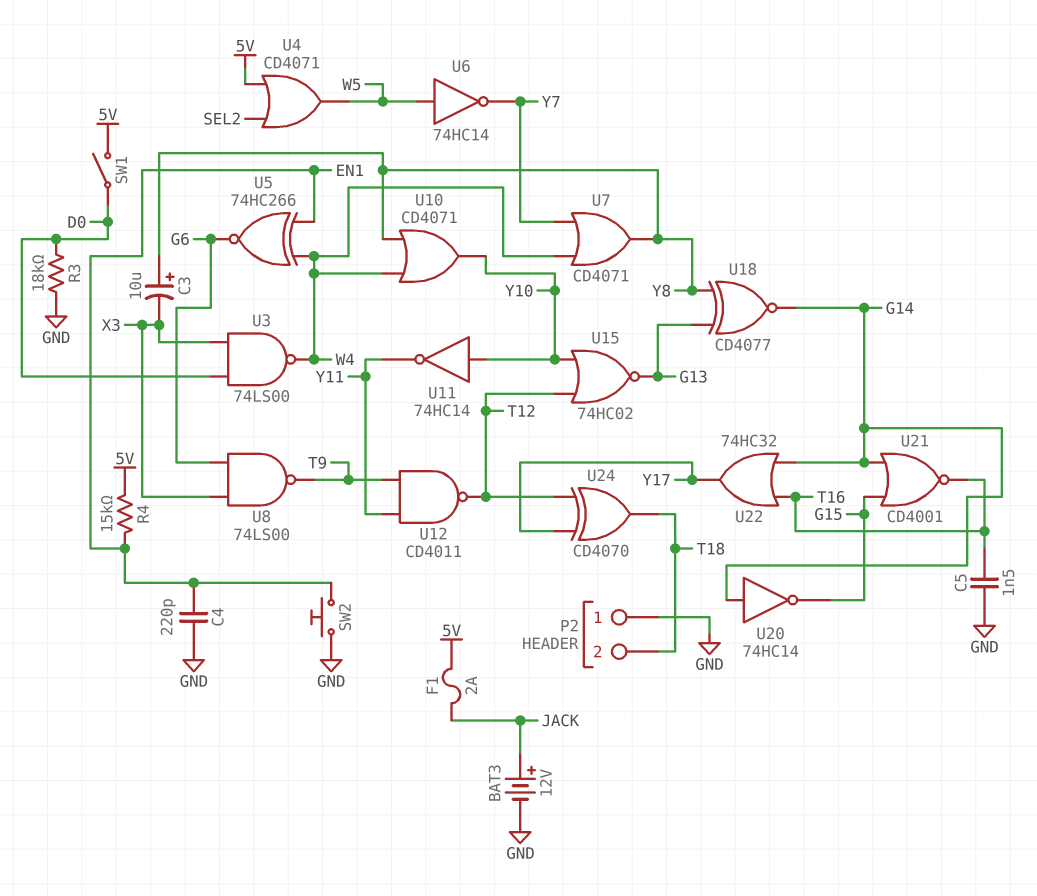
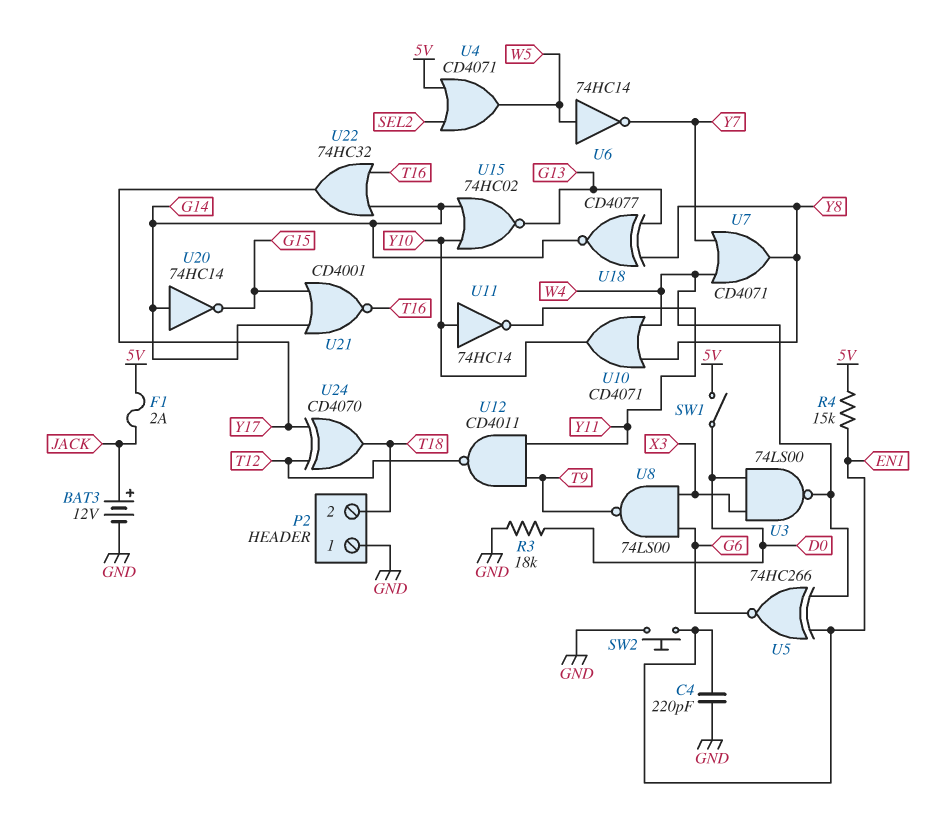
C3: 10uF (plus Y8, minus X3) -> none
C5: 1.5nF (GND, T16) -> none
U15: NOR 74HC02 (in T12, in Y10, out G13) -> NOR 74HC02 (in G14, in Y10, out G13)

